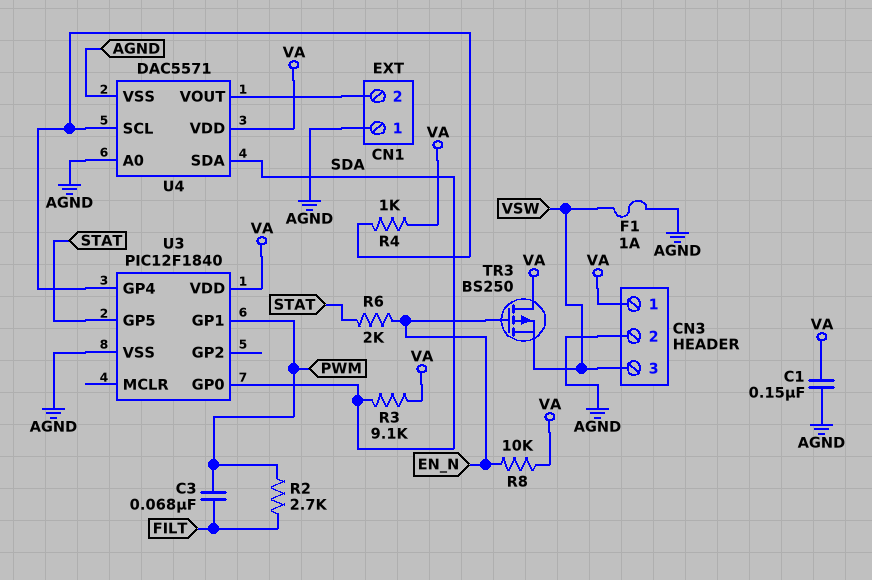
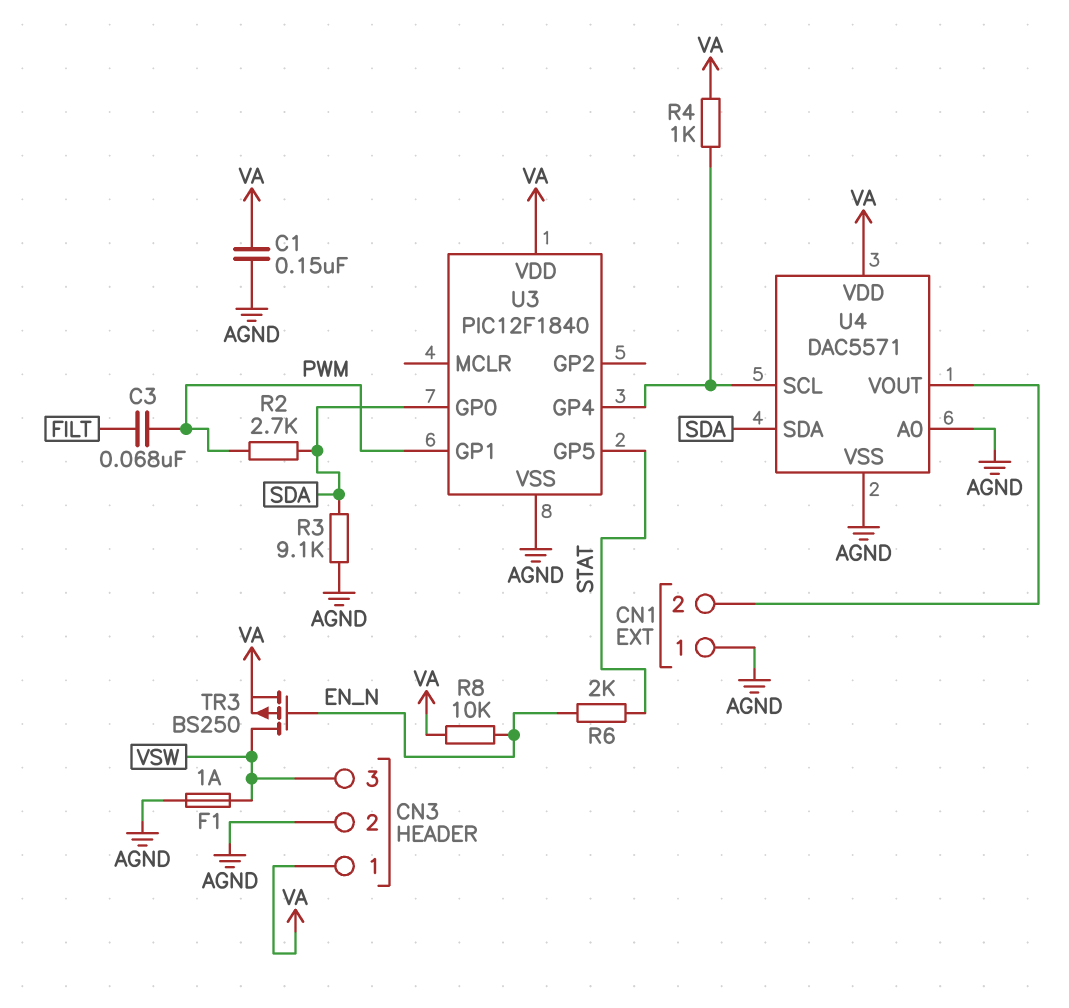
R2: 2.7k (FILT, PWM) -> 2.7k (PWM, SDA)
R3: 9.1k (SDA, VA) -> 9.1k (AGND, SDA)
TR3: PMOS BS250 (G EN_N, D VA, S VSW) -> PMOS BS250 (G EN_N, D VSW, S VA)

